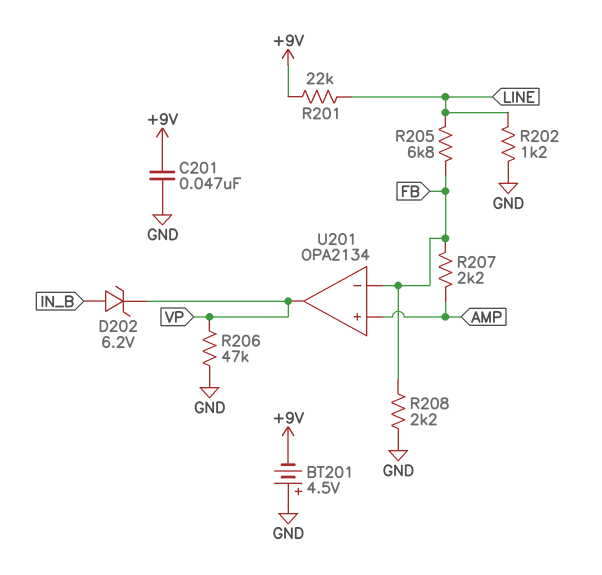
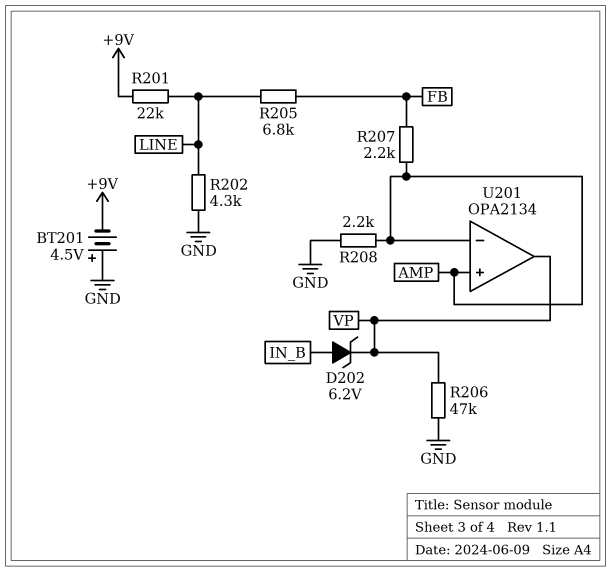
C201: 47nF (+9V, GND) -> none
R202: 1.2k (GND, LINE) -> 4.3k (GND, LINE)
R208: 2.2k (FB, GND) -> 2.2k (AMP, GND)
U201 pin in-: FB -> AMP

